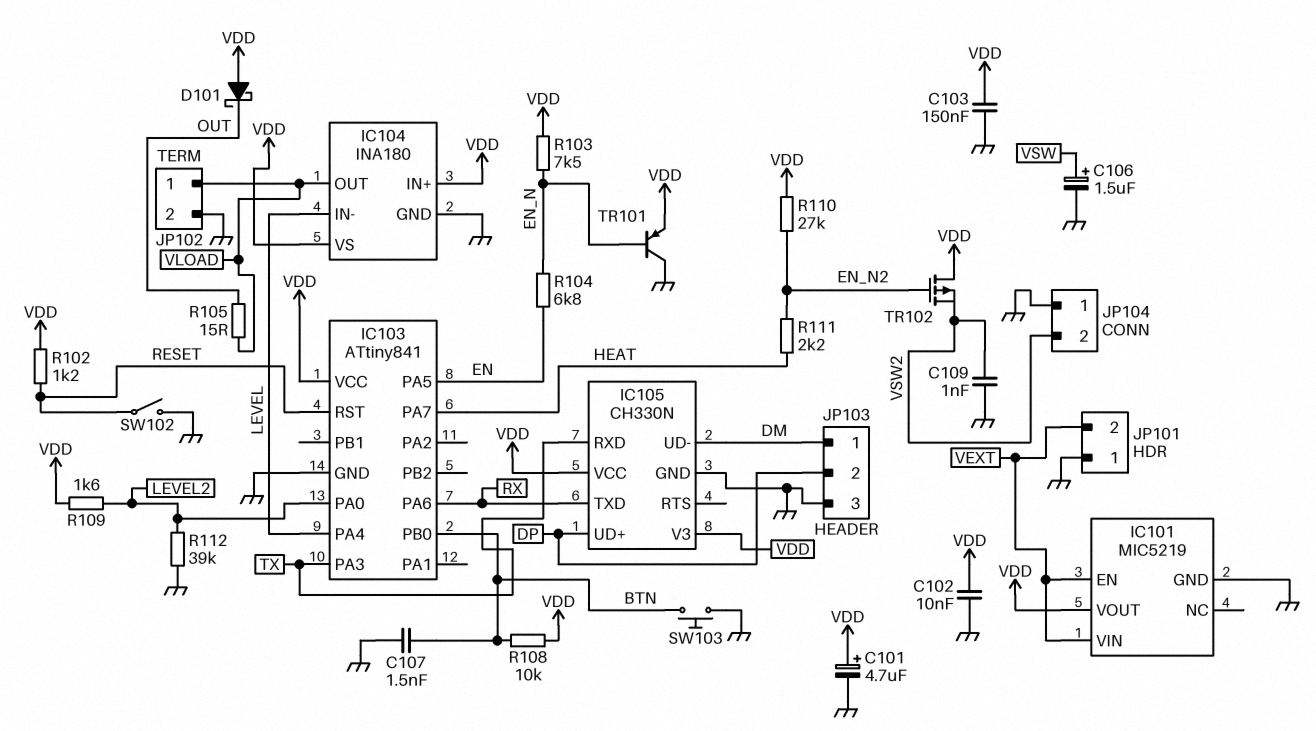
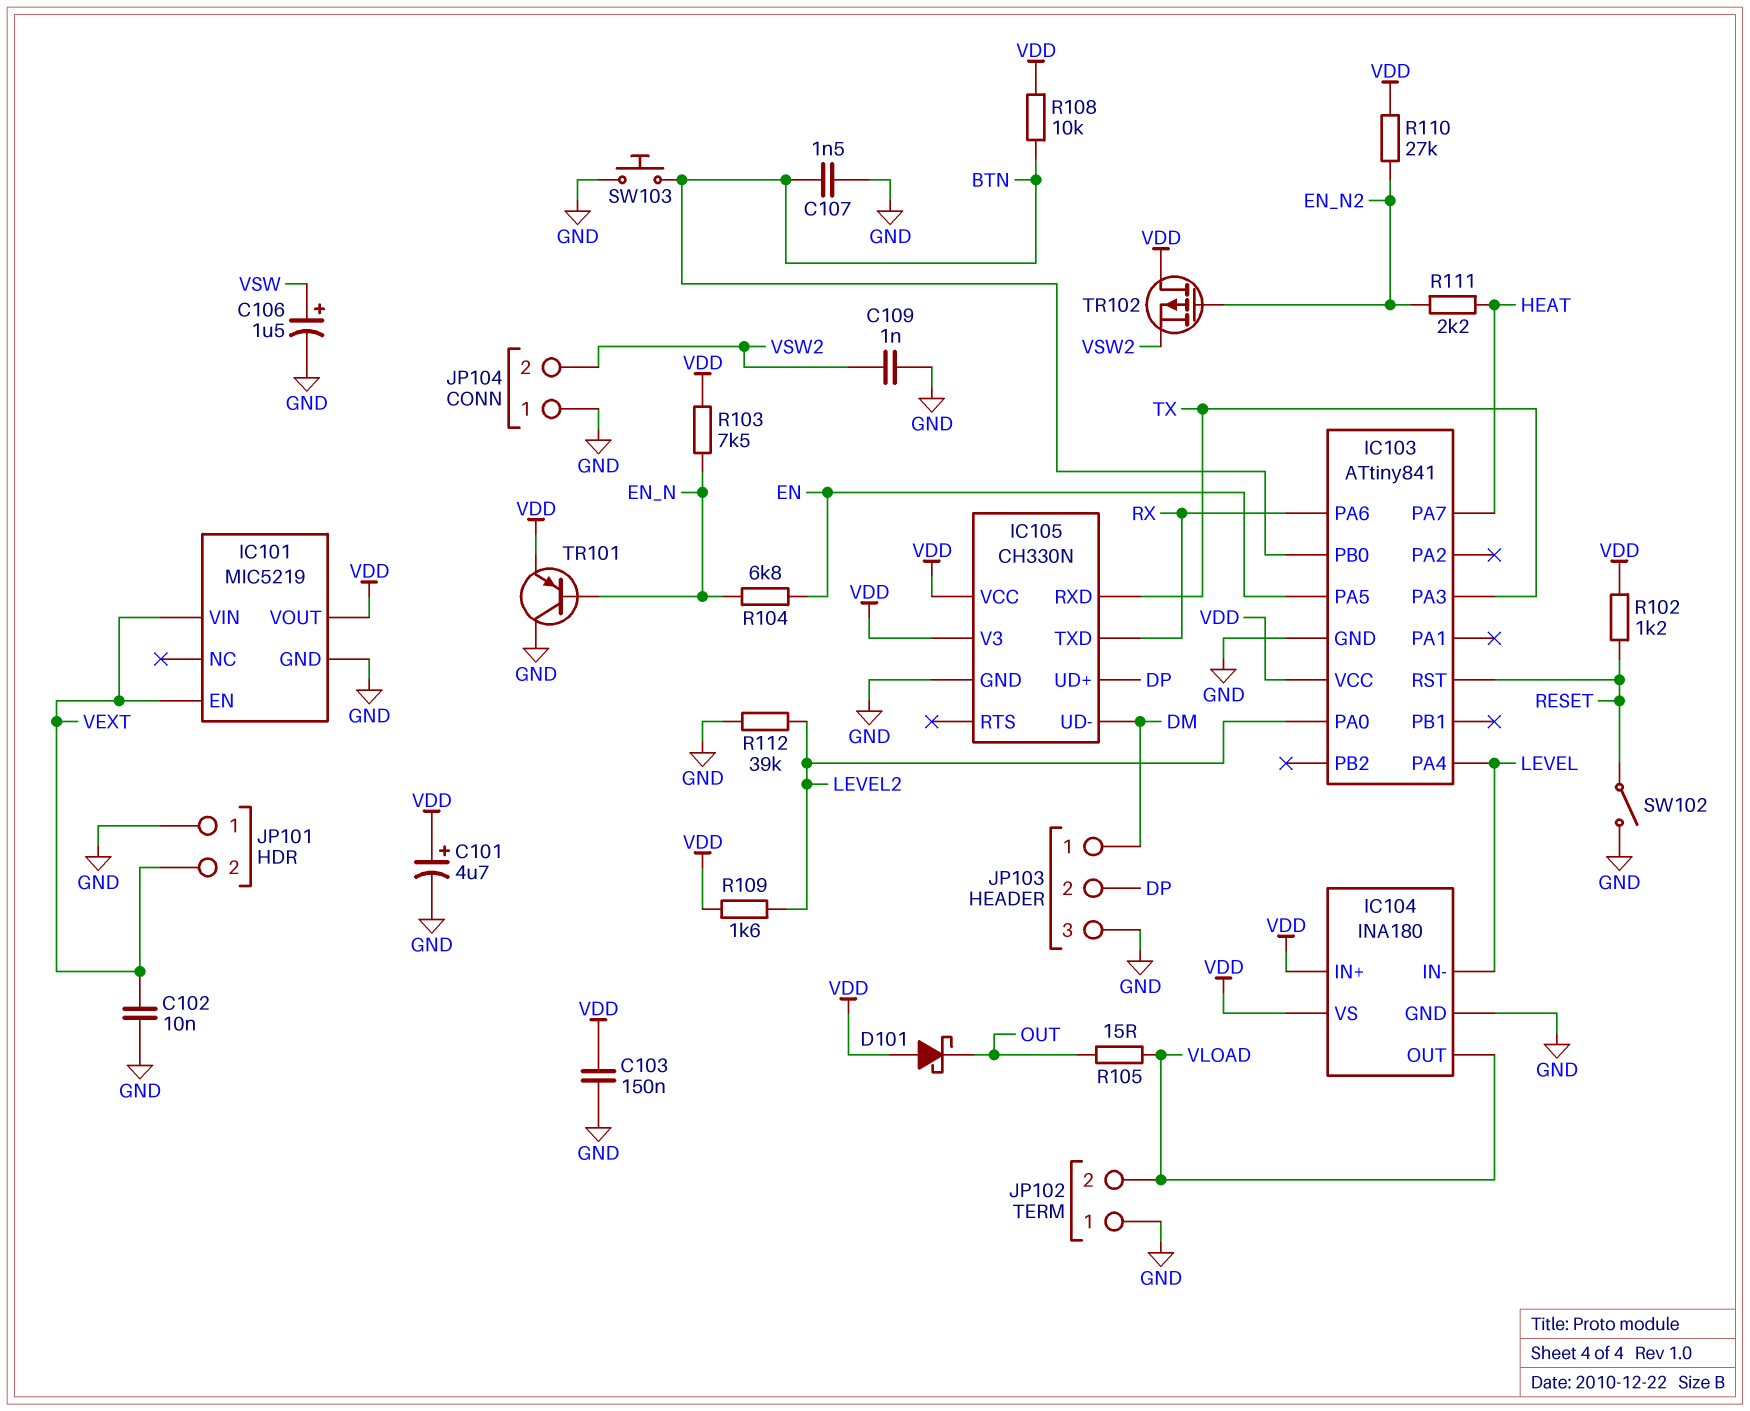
C102: 10nF (GND, VDD) -> 10nF (GND, VEXT)
JP102 pin 1: VLOAD -> GND
JP102 pin 2: GND -> VLOAD

